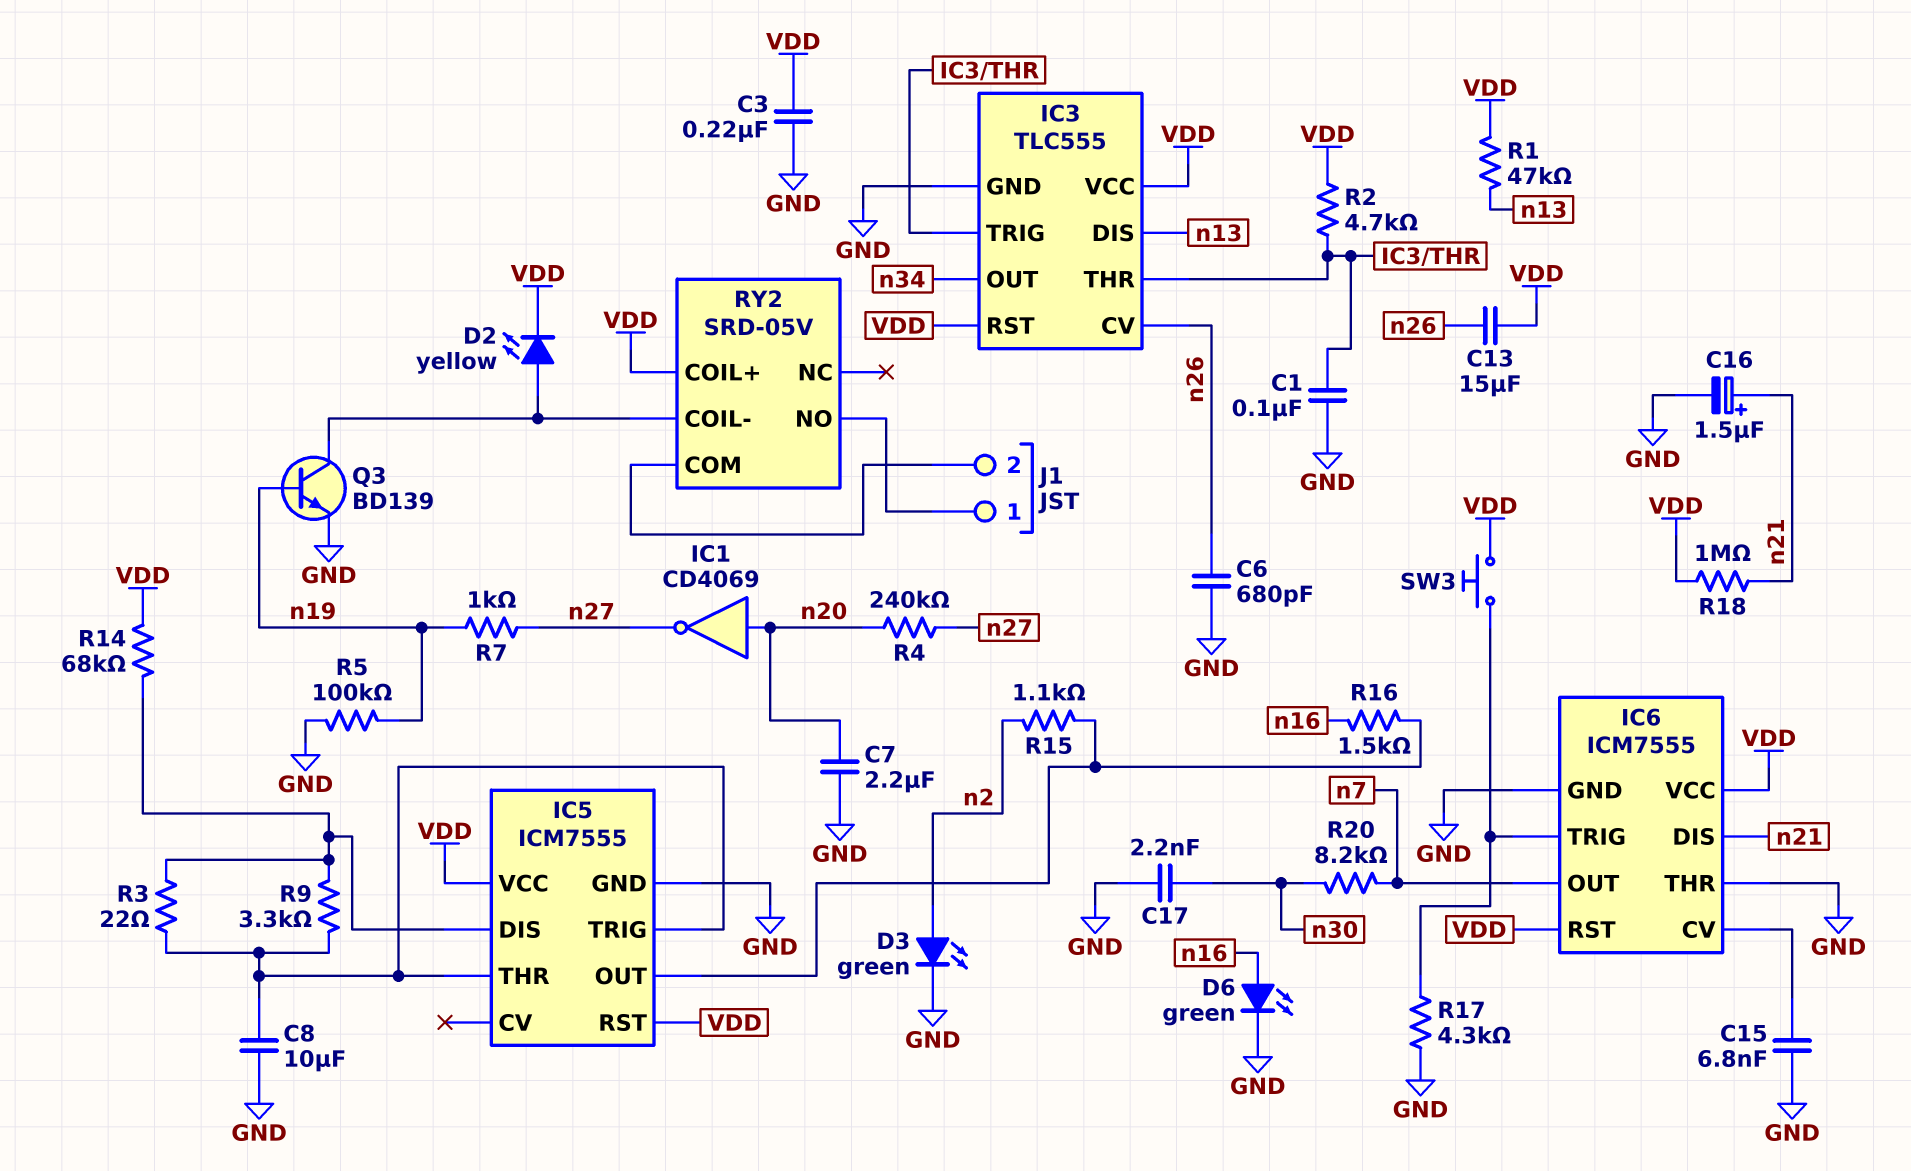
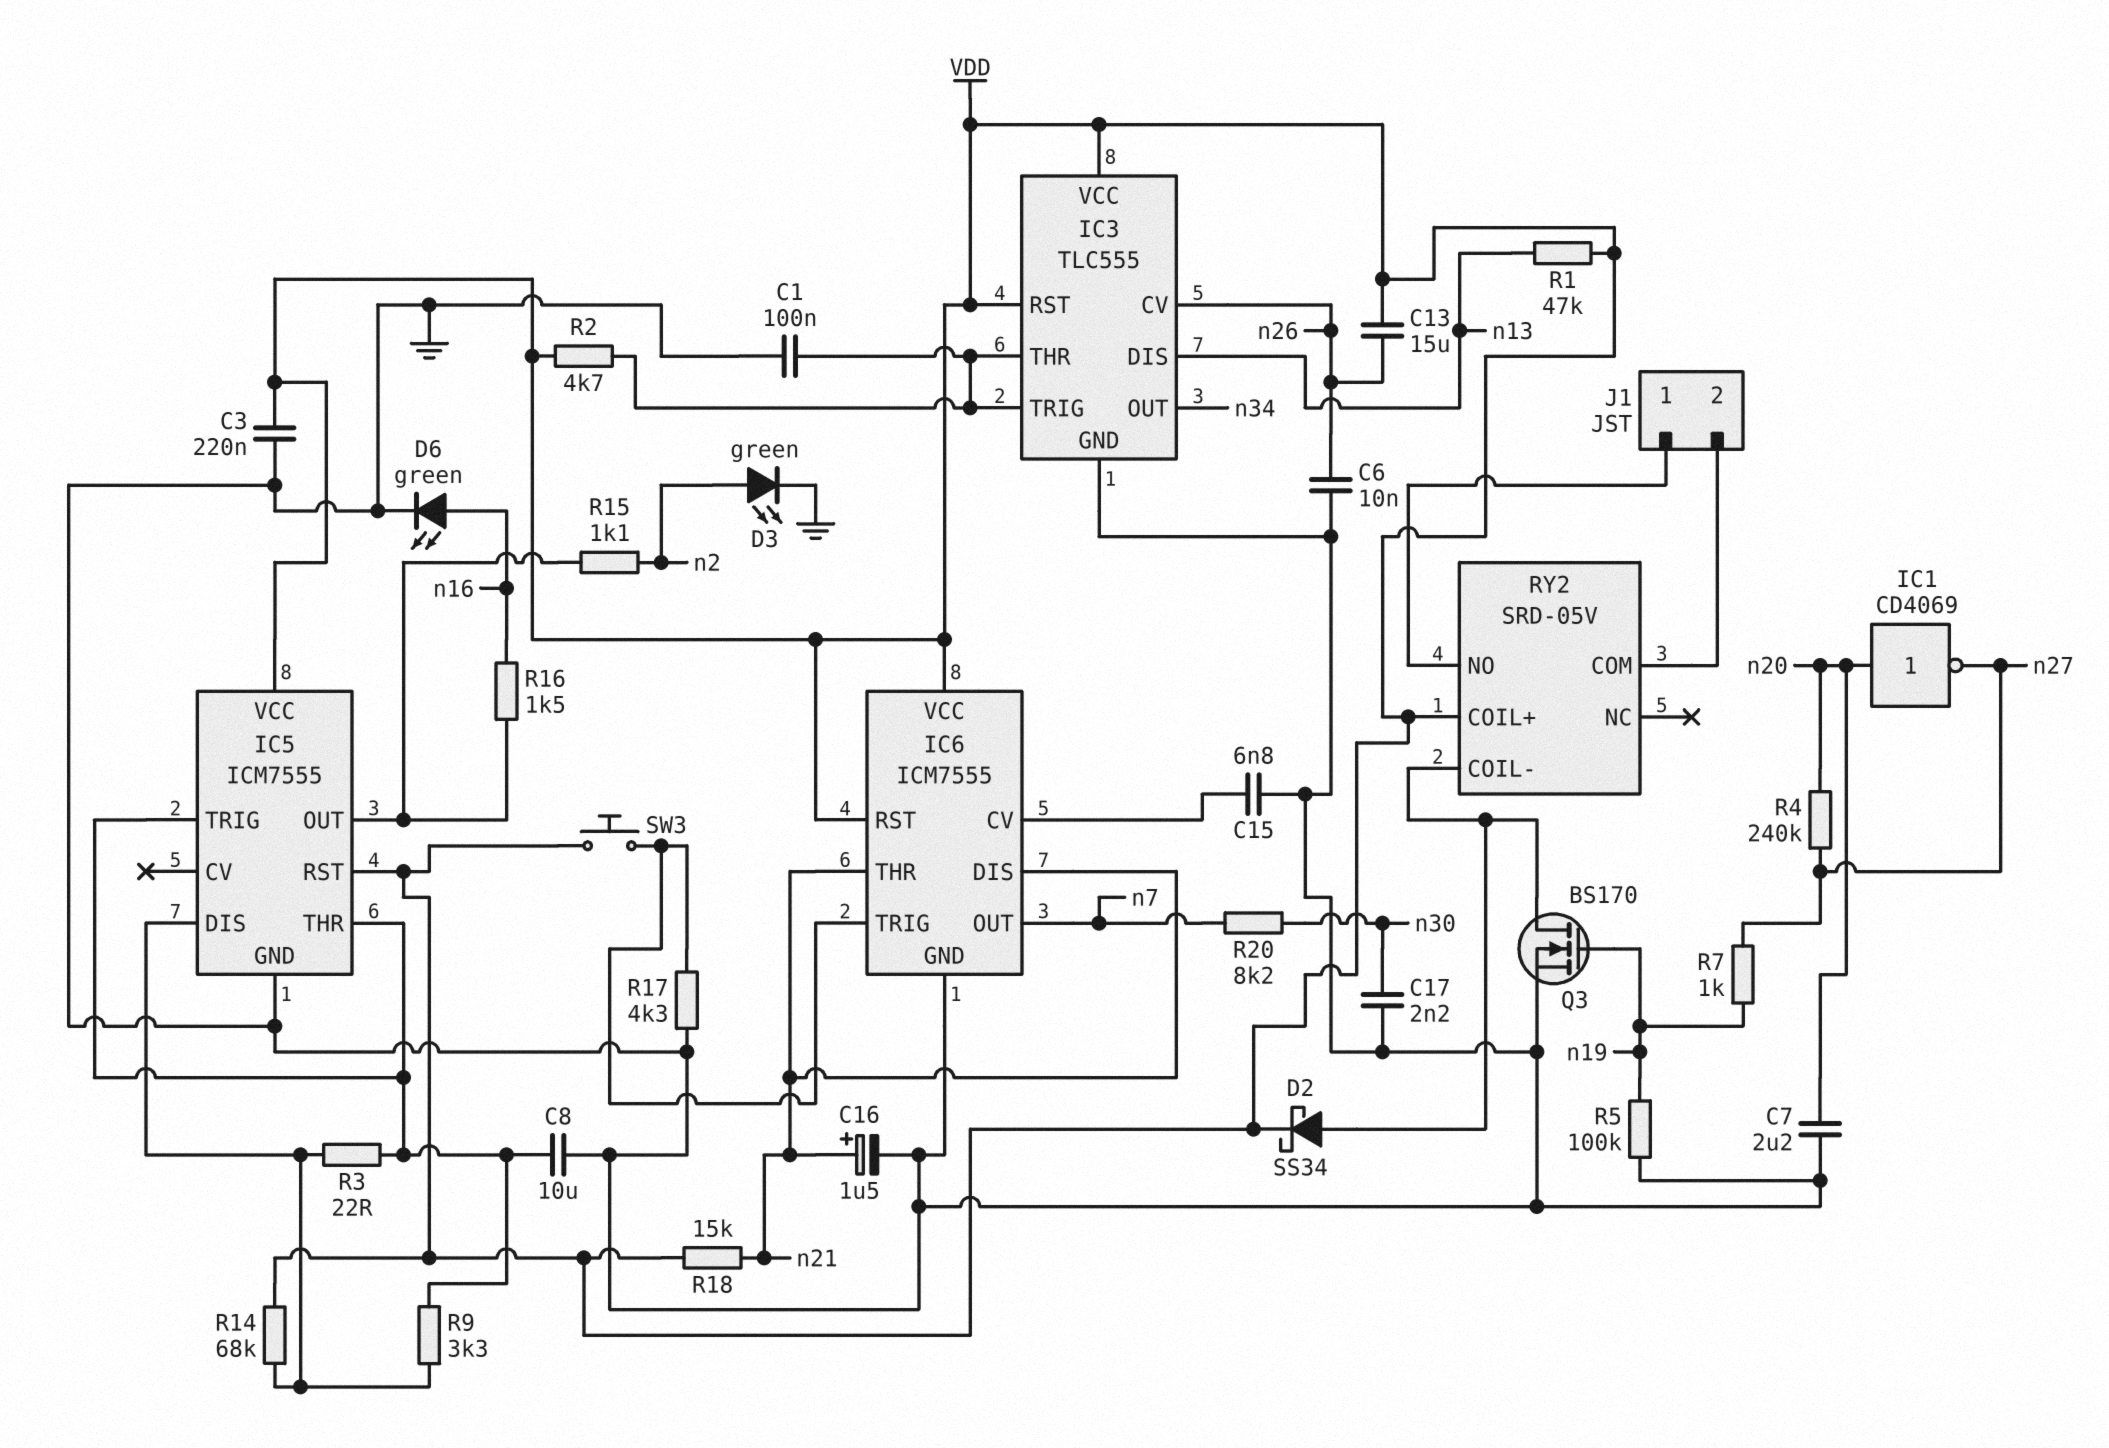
C6: 680pF (GND, n26) -> 10nF (GND, n26)
D2: LED yellow (A RY2/COIL-, K VDD) -> schottky SS34 (A RY2/COIL-, K VDD)
IC6 pin THR: GND -> n21
Q3: NPN BD139 (B n19, C RY2/COIL-, E GND) -> NMOS BS170 (G n19, D RY2/COIL-, S GND)
R18: 1M (VDD, n21) -> 15k (VDD, n21)

